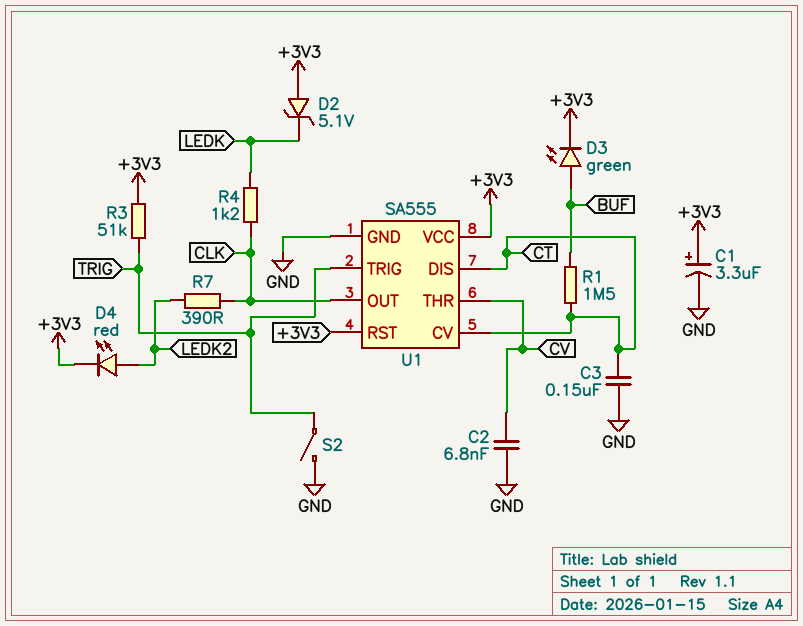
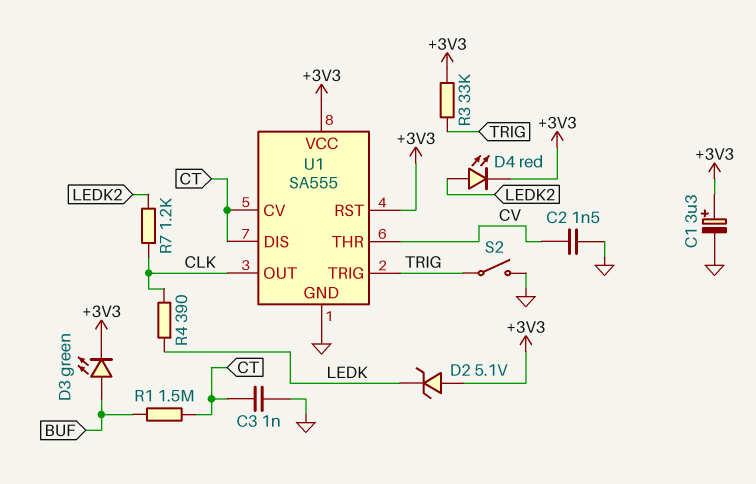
C2: 6.8nF (CV, GND) -> 1.5nF (CV, GND)
C3: 150nF (CT, GND) -> 1nF (CT, GND)
R3: 51k (+3V3, TRIG) -> 33k (+3V3, TRIG)
R4: 1.2k (CLK, LEDK) -> 390 (CLK, LEDK)
R7: 390 (CLK, LEDK2) -> 1.2k (CLK, LEDK2)

